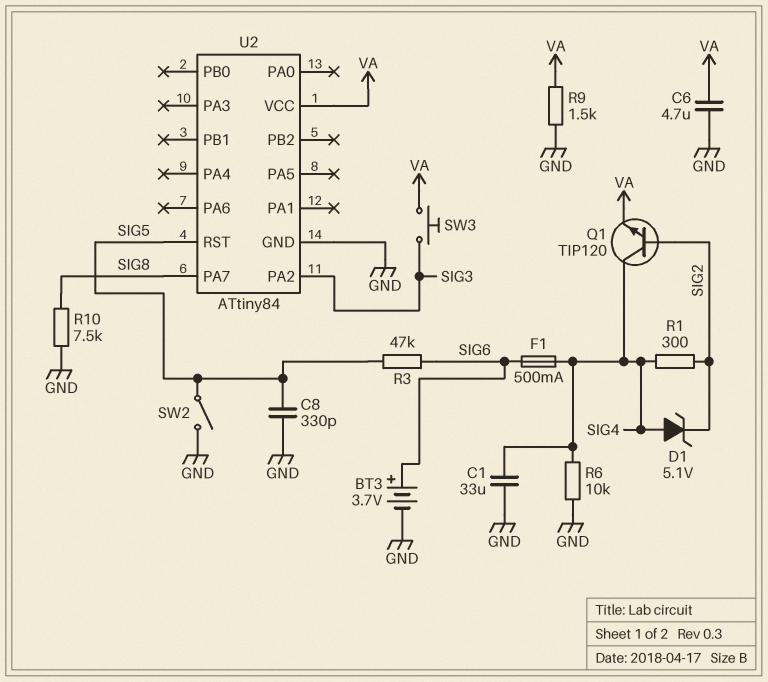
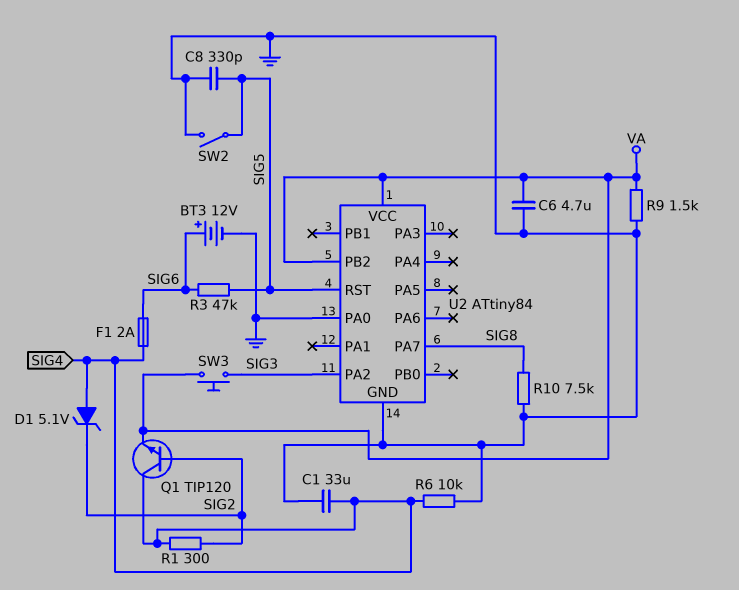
BT3: 3.7V (plus SIG6, minus GND) -> 12V (plus SIG6, minus GND)
F1: 500mA (SIG4, SIG6) -> 2A (SIG4, SIG6)
U2 pin PA0: none -> GND
U2 pin PB2: none -> VA

